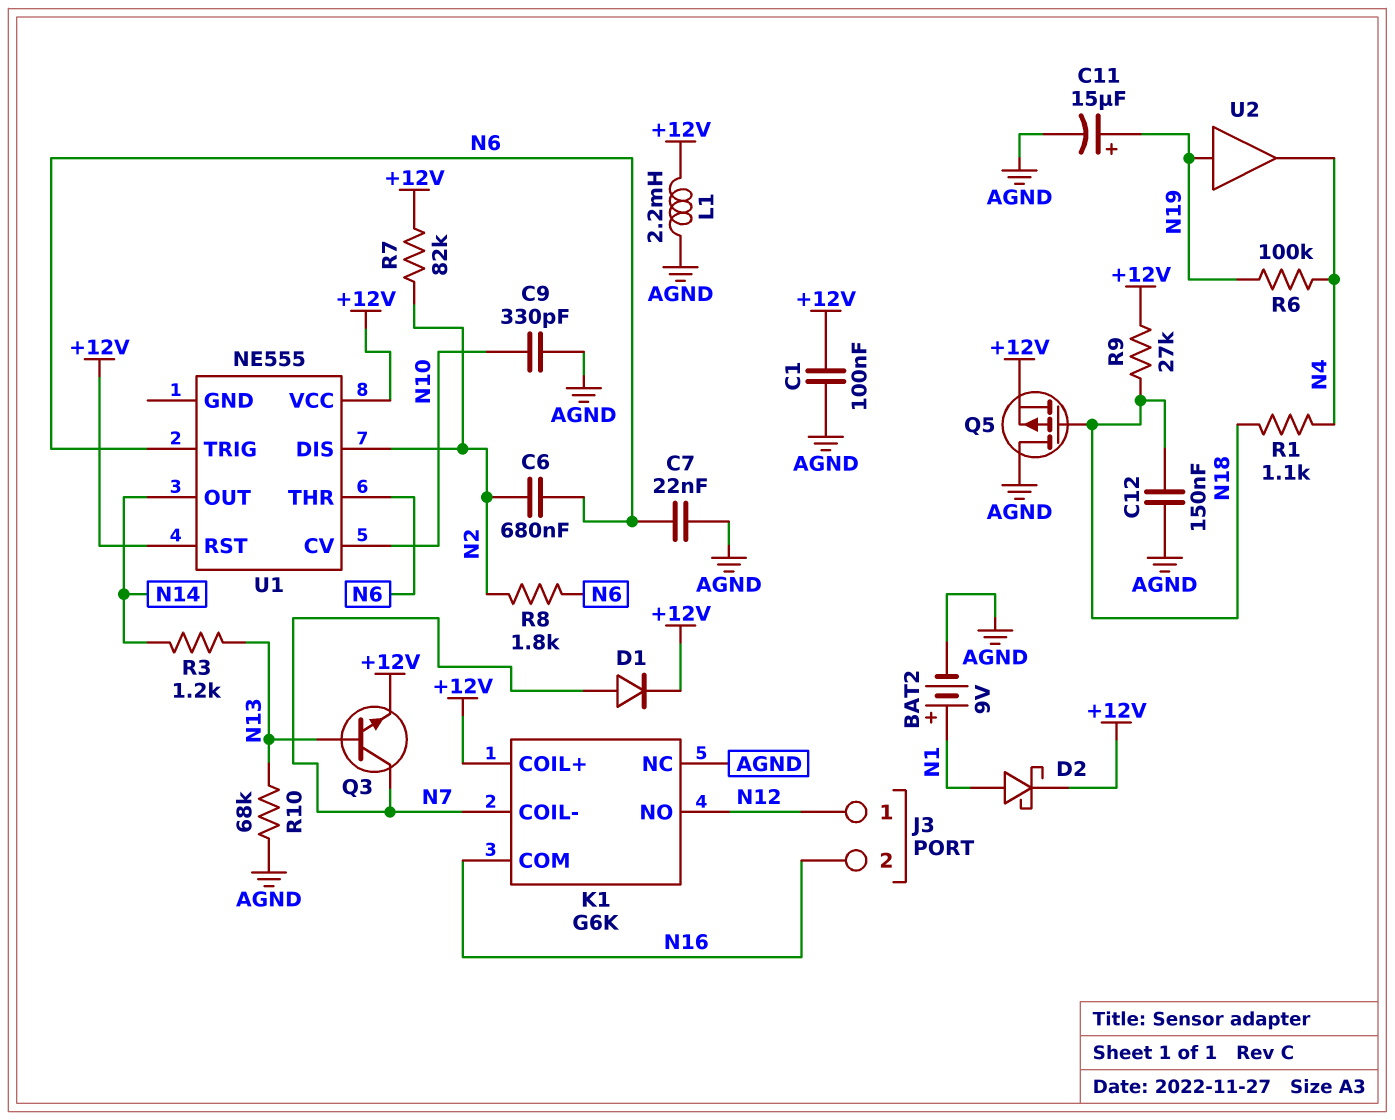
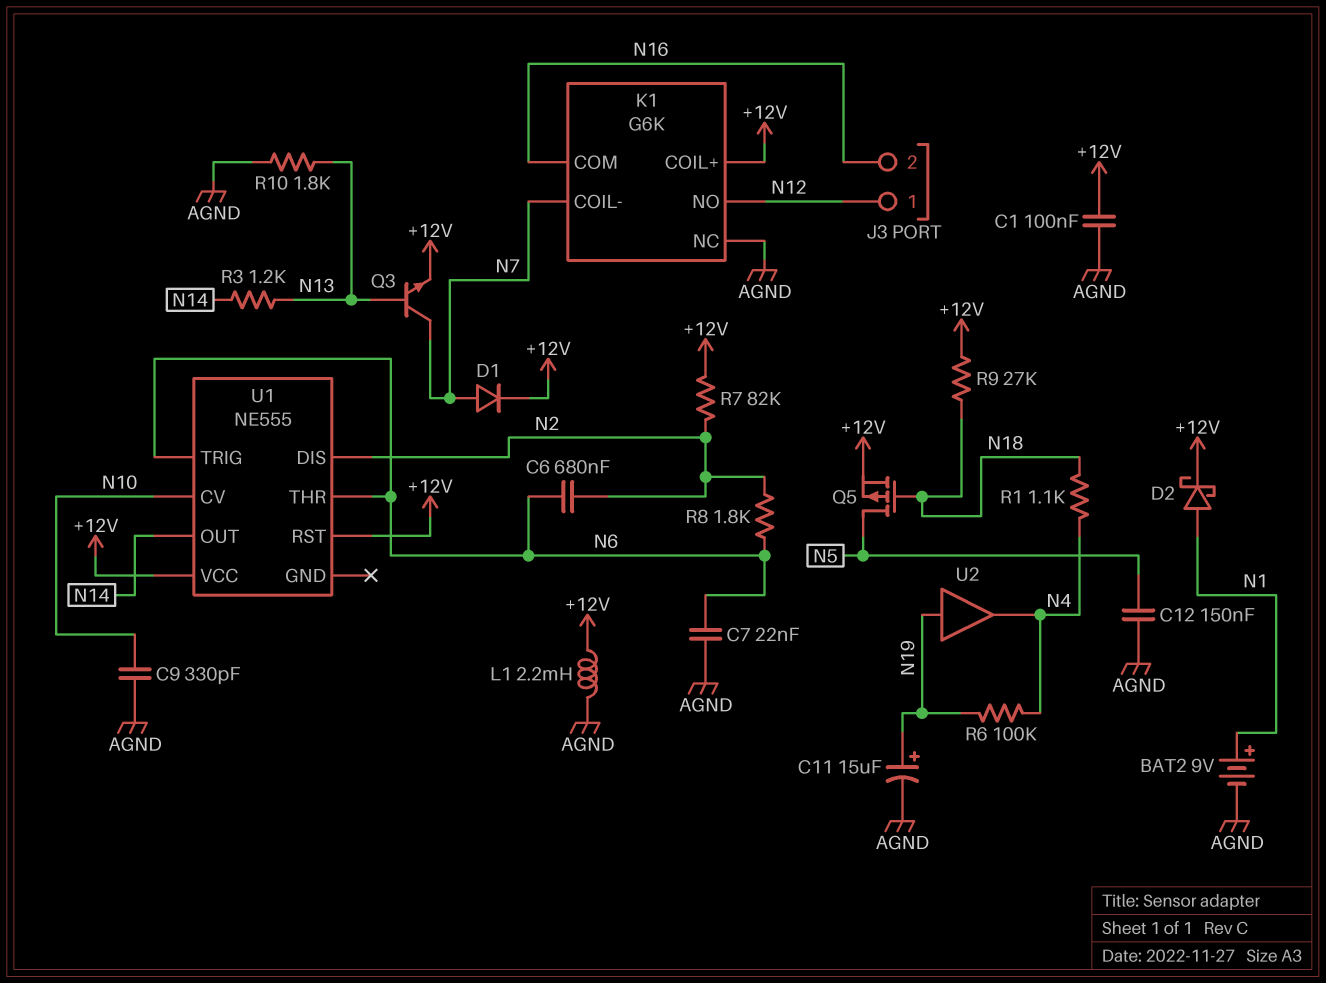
C12: 150nF (AGND, N18) -> 150nF (AGND, N5)
Q5: PMOS (G N18, D AGND, S +12V) -> PMOS (G N18, D N5, S +12V)
R10: 68k (AGND, N13) -> 1.8k (AGND, N13)

